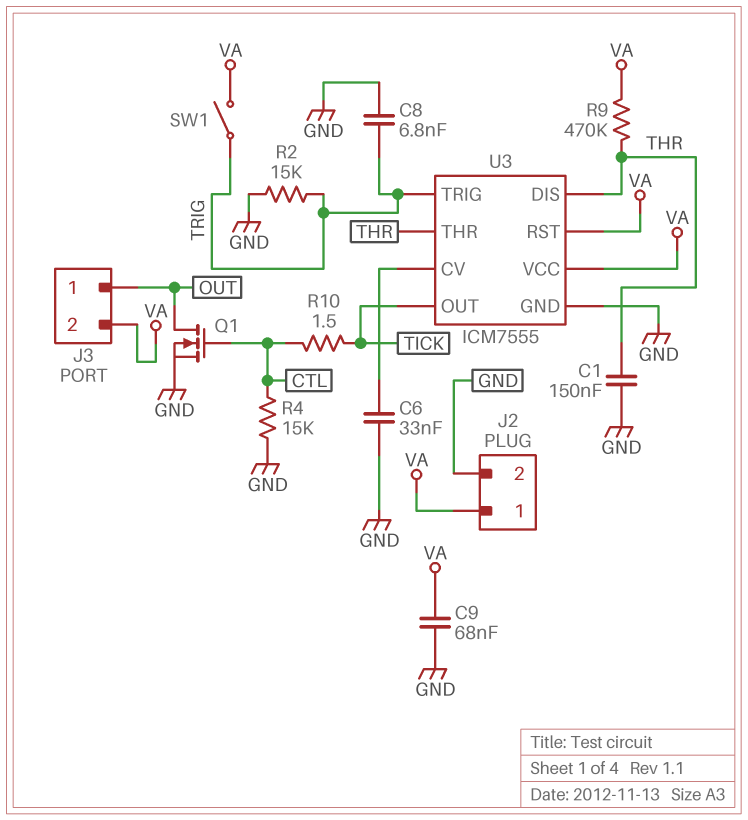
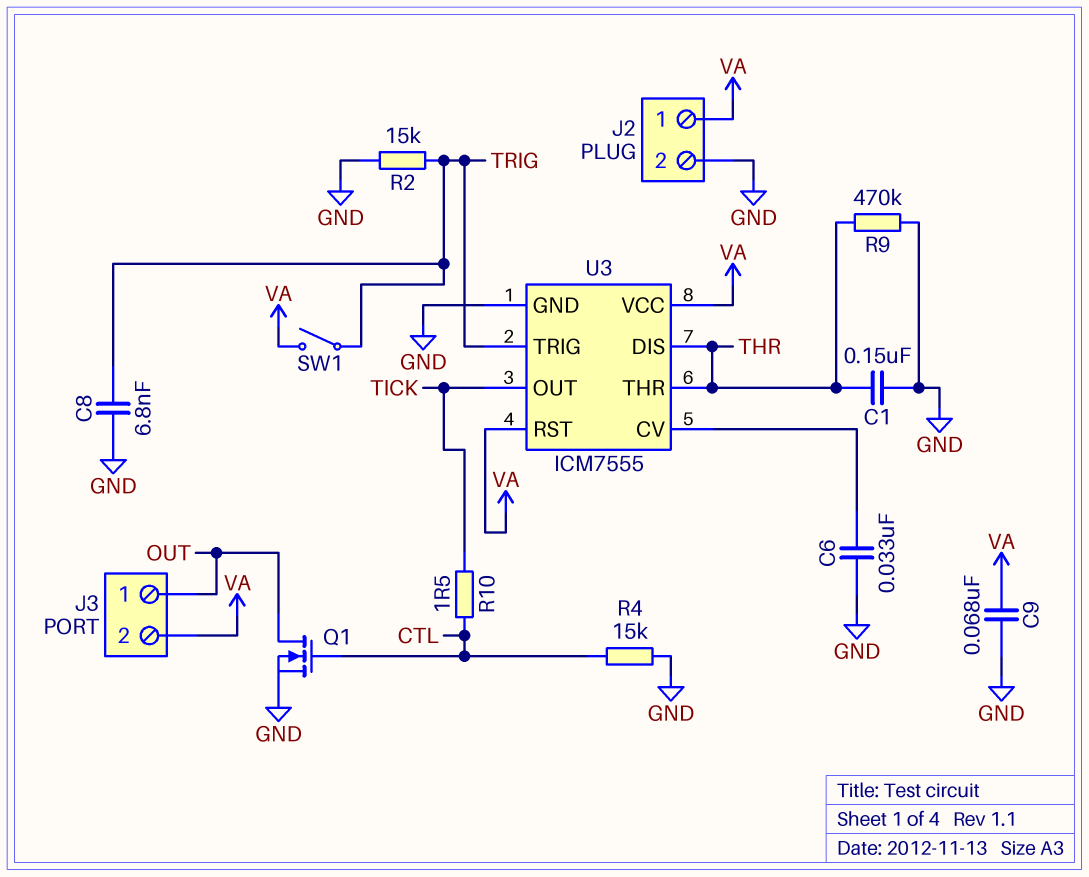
R9: 470k (THR, VA) -> 470k (GND, THR)

